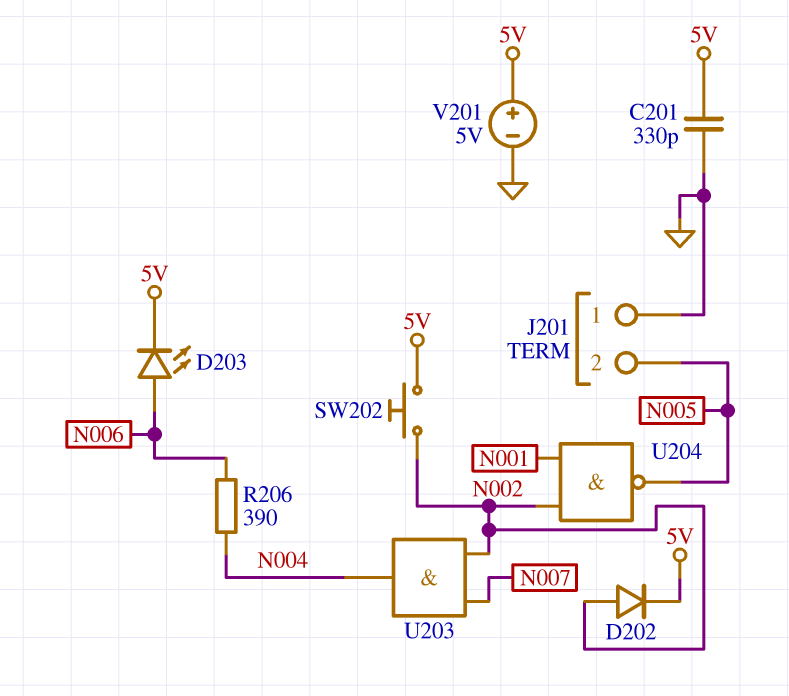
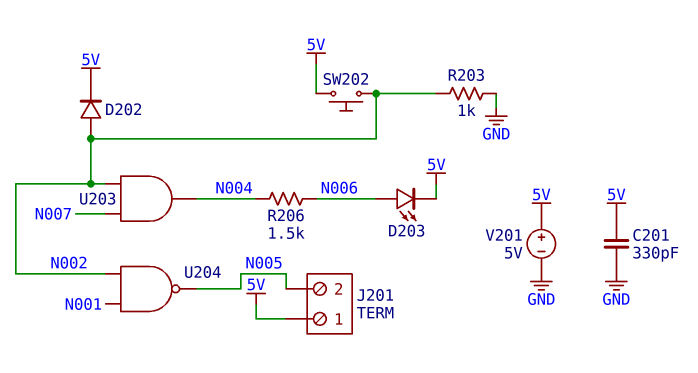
J201 pin 1: GND -> 5V
R203: none -> 1k (GND, N002)
R206: 390 (N004, N006) -> 1.5k (N004, N006)

